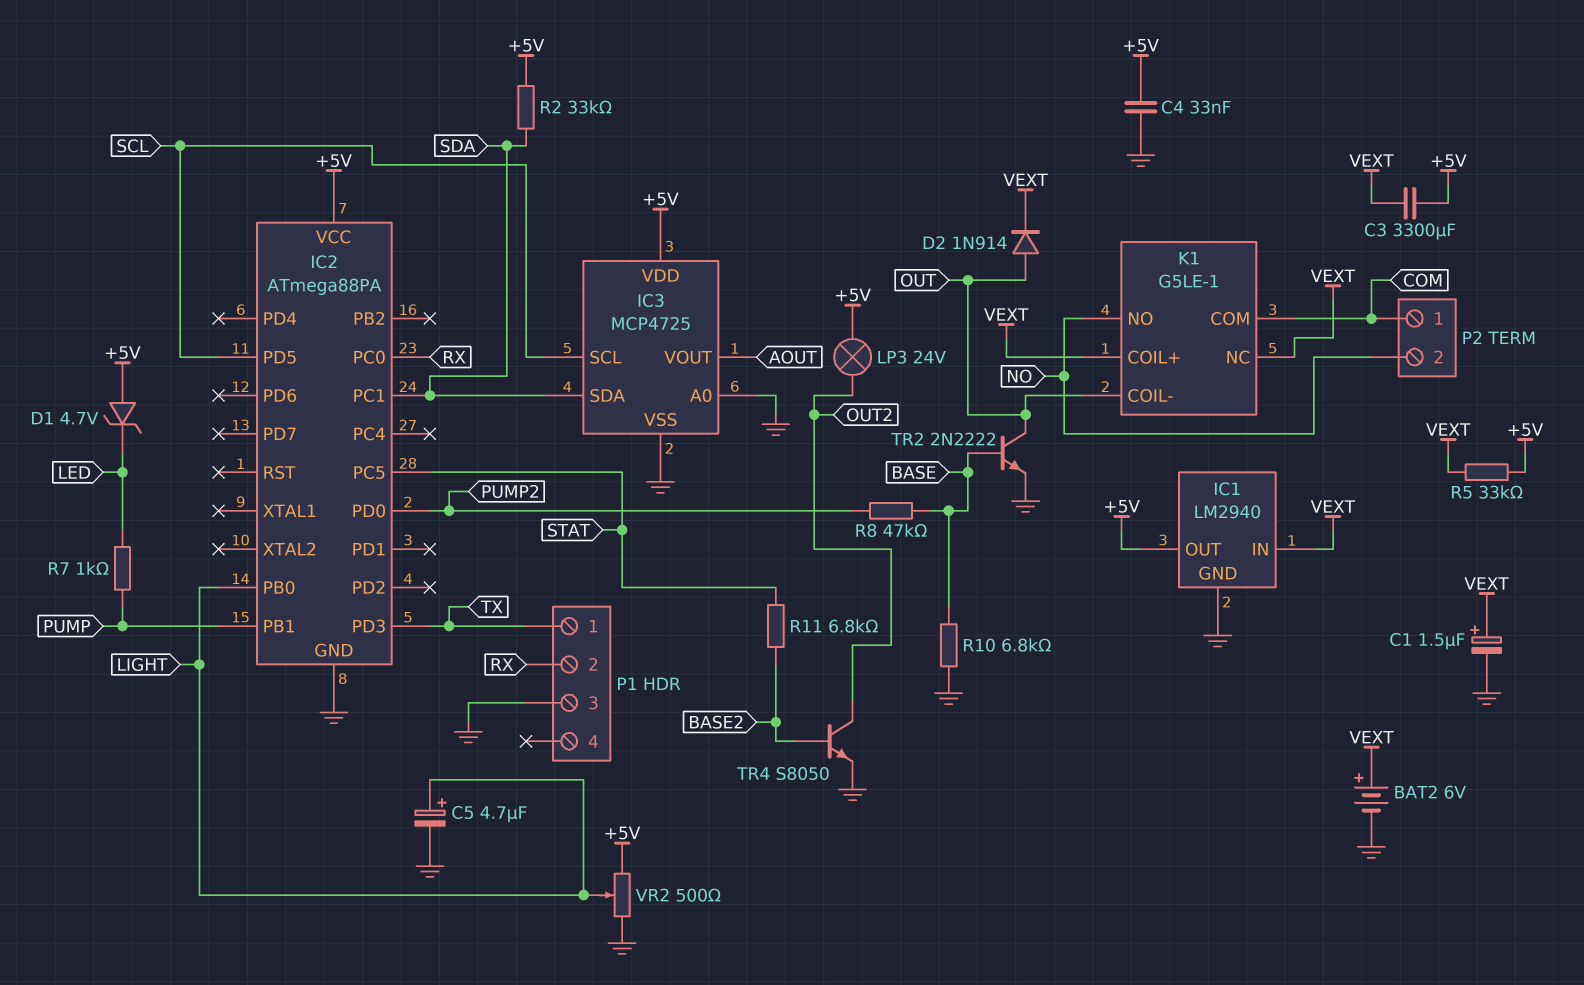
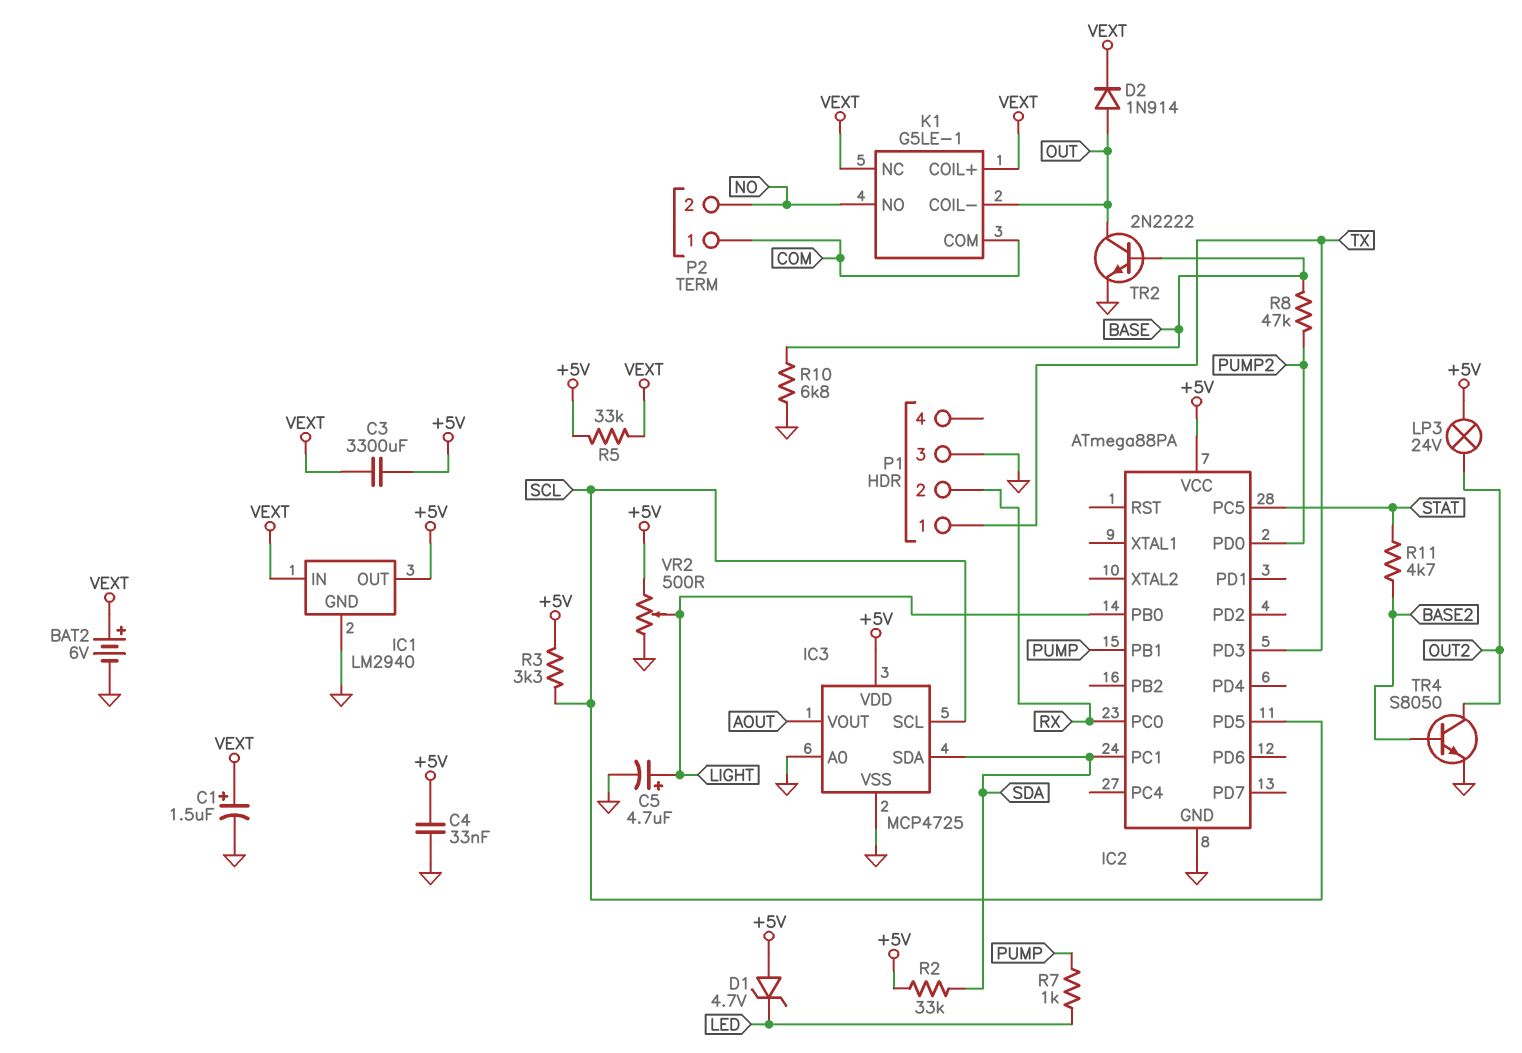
R3: none -> 3.3k (+5V, SCL)
R11: 6.8k (BASE2, STAT) -> 4.7k (BASE2, STAT)

